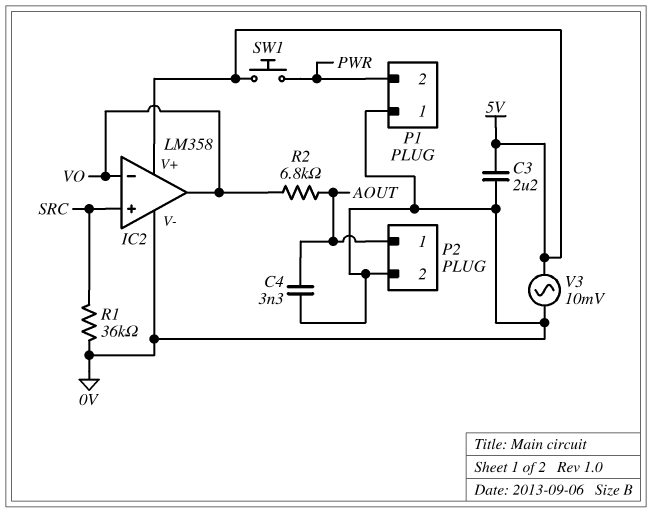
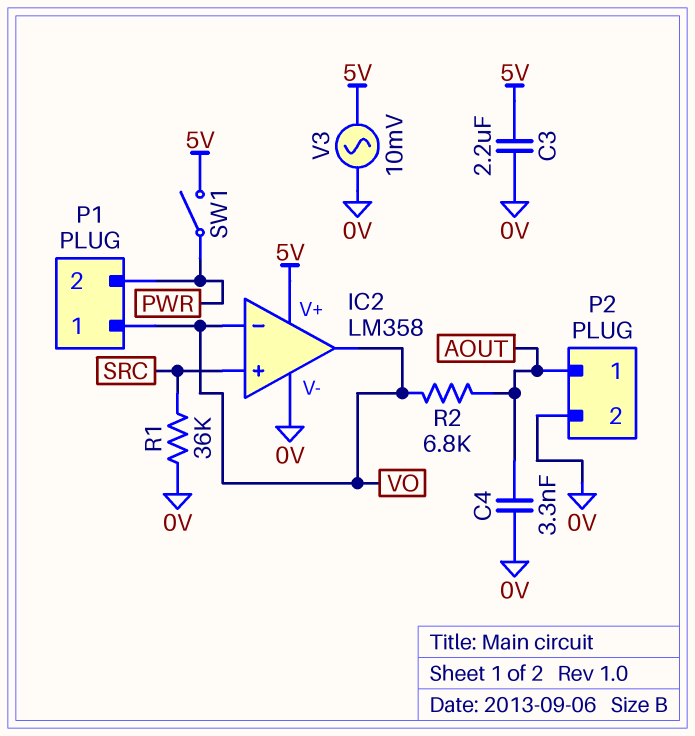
P1 pin 1: 0V -> VO
SW1: button (5V, PWR) -> switch (5V, PWR)

